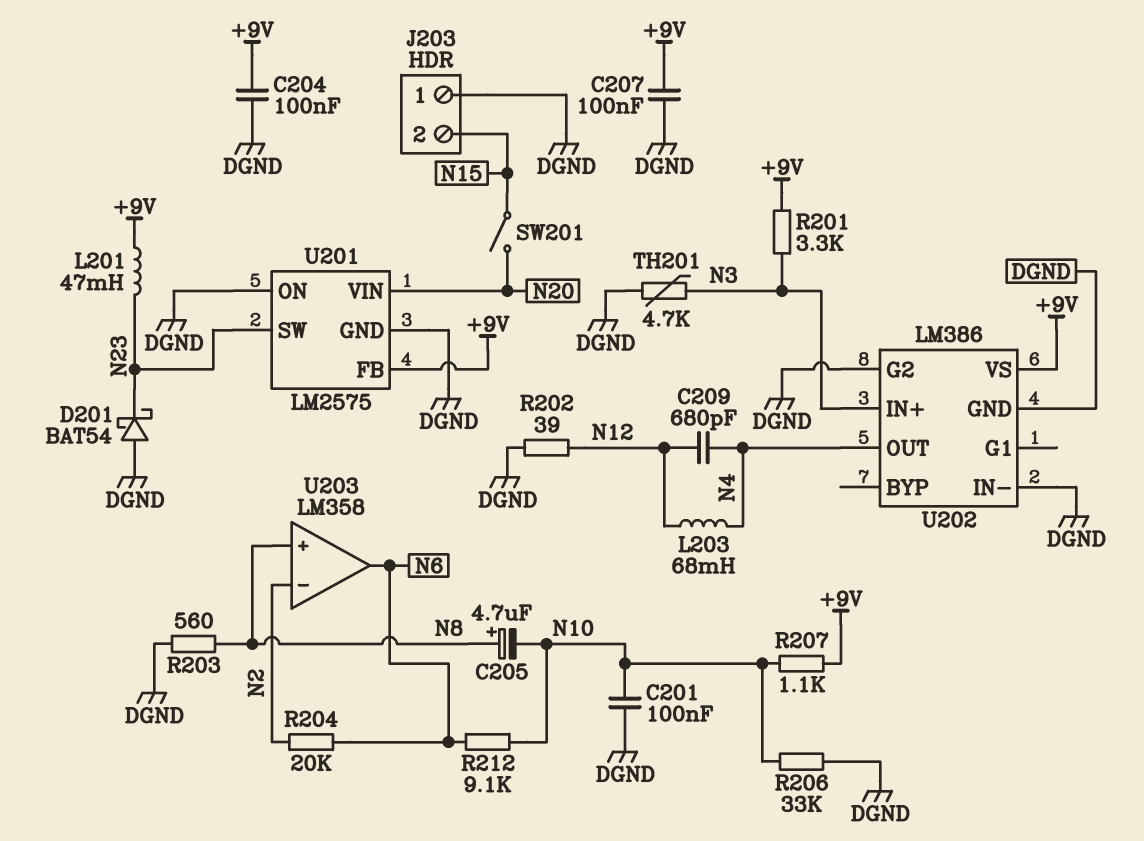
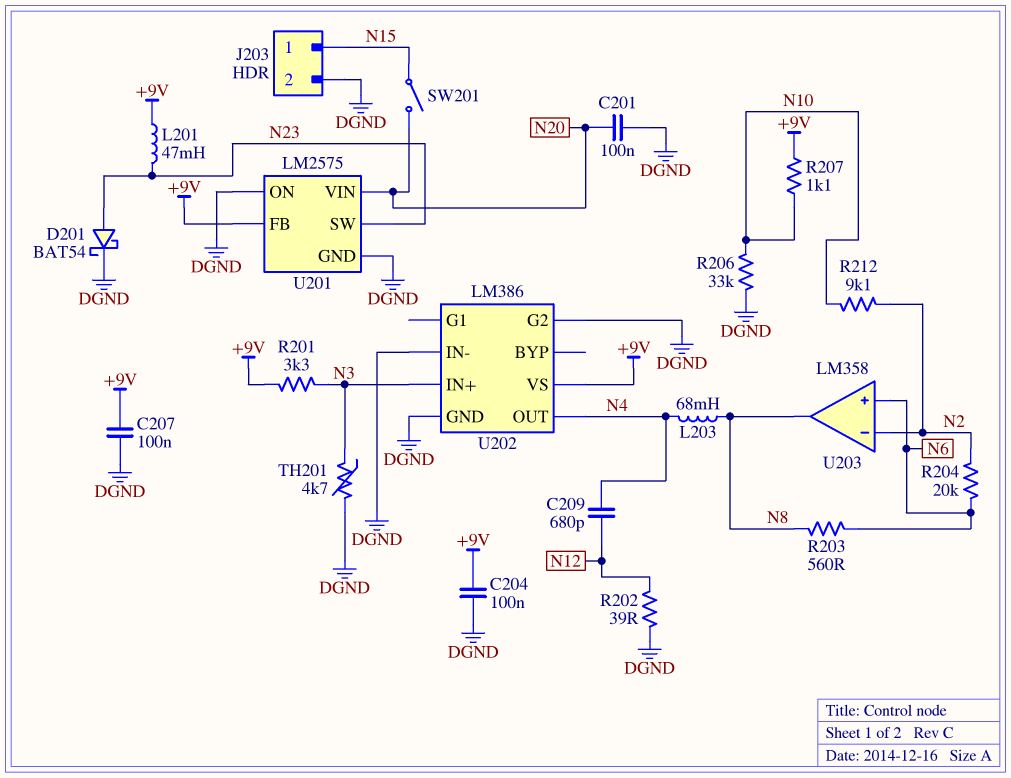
C201: 100nF (DGND, N10) -> 100nF (DGND, N20)
C205: 4.7uF (plus N8, minus N10) -> none
D201: schottky BAT54 (A DGND, K N23) -> schottky BAT54 (A N23, K DGND)
J203 pin 1: DGND -> N15
J203 pin 2: N15 -> DGND
L203: 68mH (N4, N12) -> 68mH (N4, N8)
R203: 560 (DGND, N8) -> 560 (N6, N8)
R212: 9.1k (N6, N10) -> 9.1k (N2, N10)
U203 pin in+: N8 -> N6
U203 pin out: N6 -> N8

